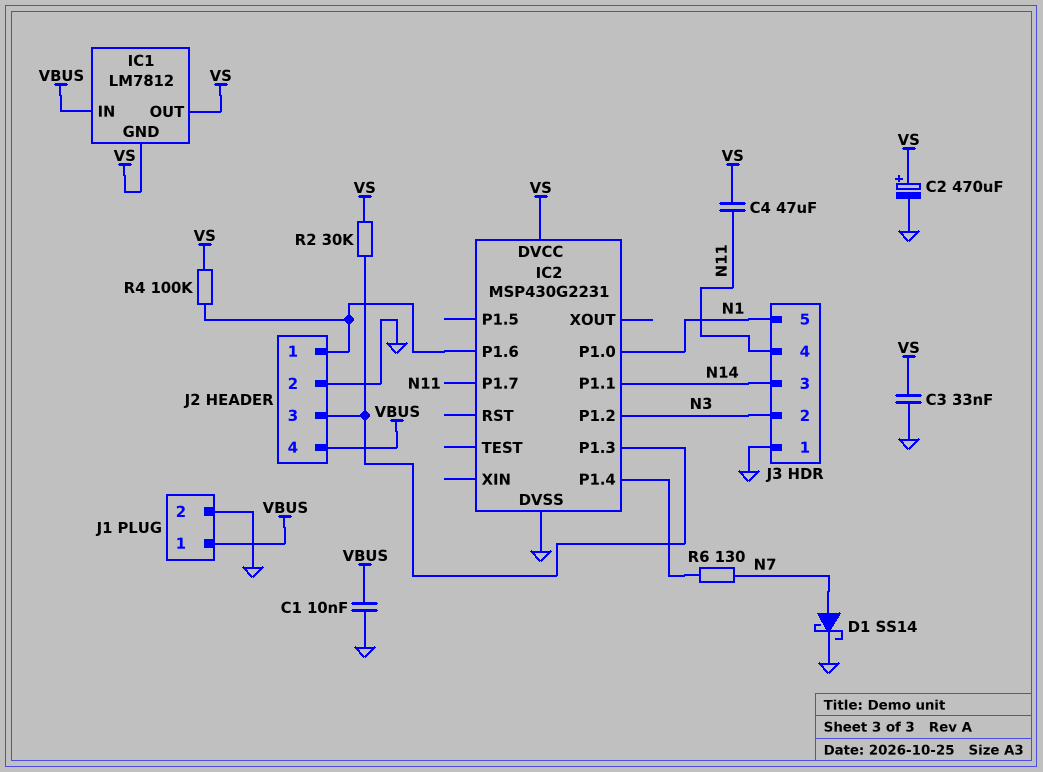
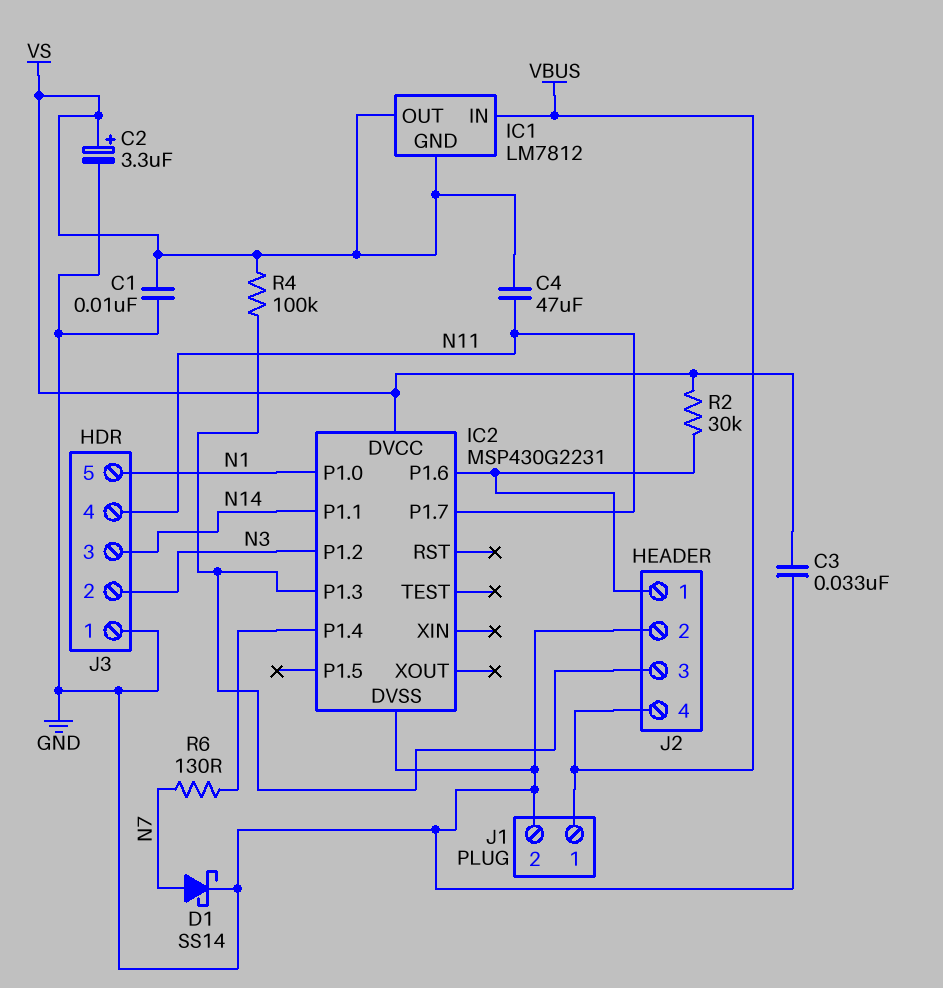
C1: 10nF (GND, VBUS) -> 10nF (GND, VS)
C2: 470uF (plus VS, minus GND) -> 3.3uF (plus VS, minus GND)
R2: 30k (IC2/P1.3, VS) -> 30k (IC2/P1.6, VS)
R4: 100k (IC2/P1.6, VS) -> 100k (IC2/P1.3, VS)

